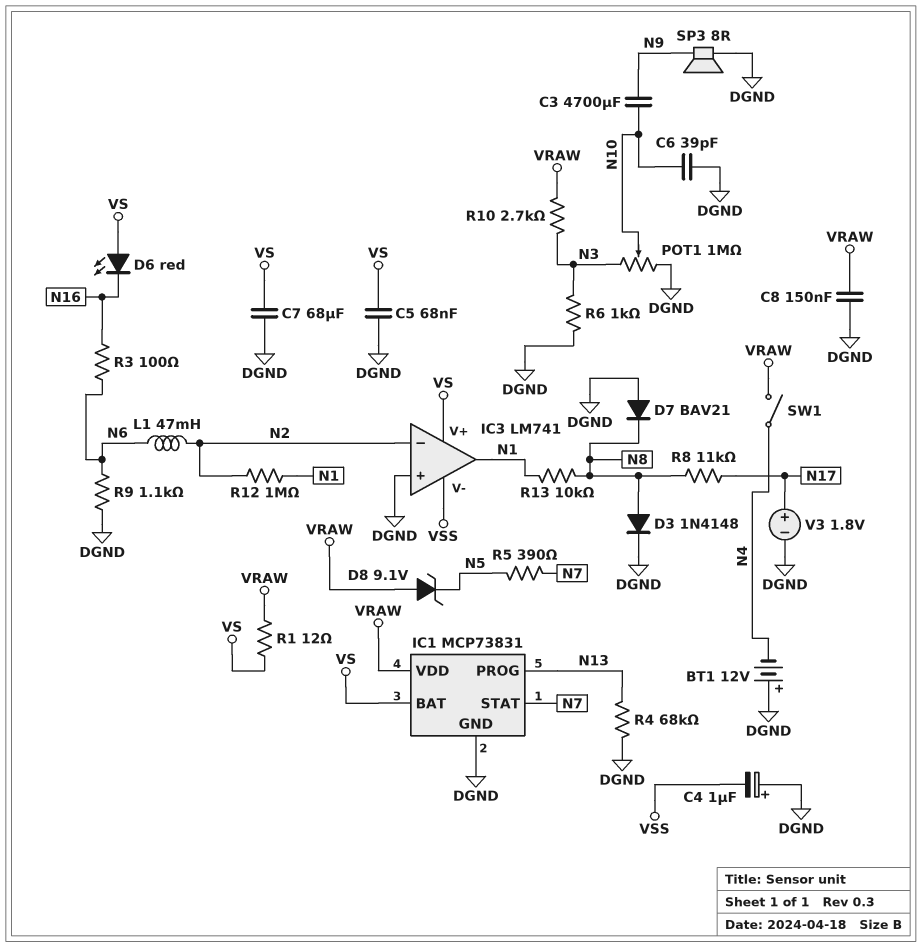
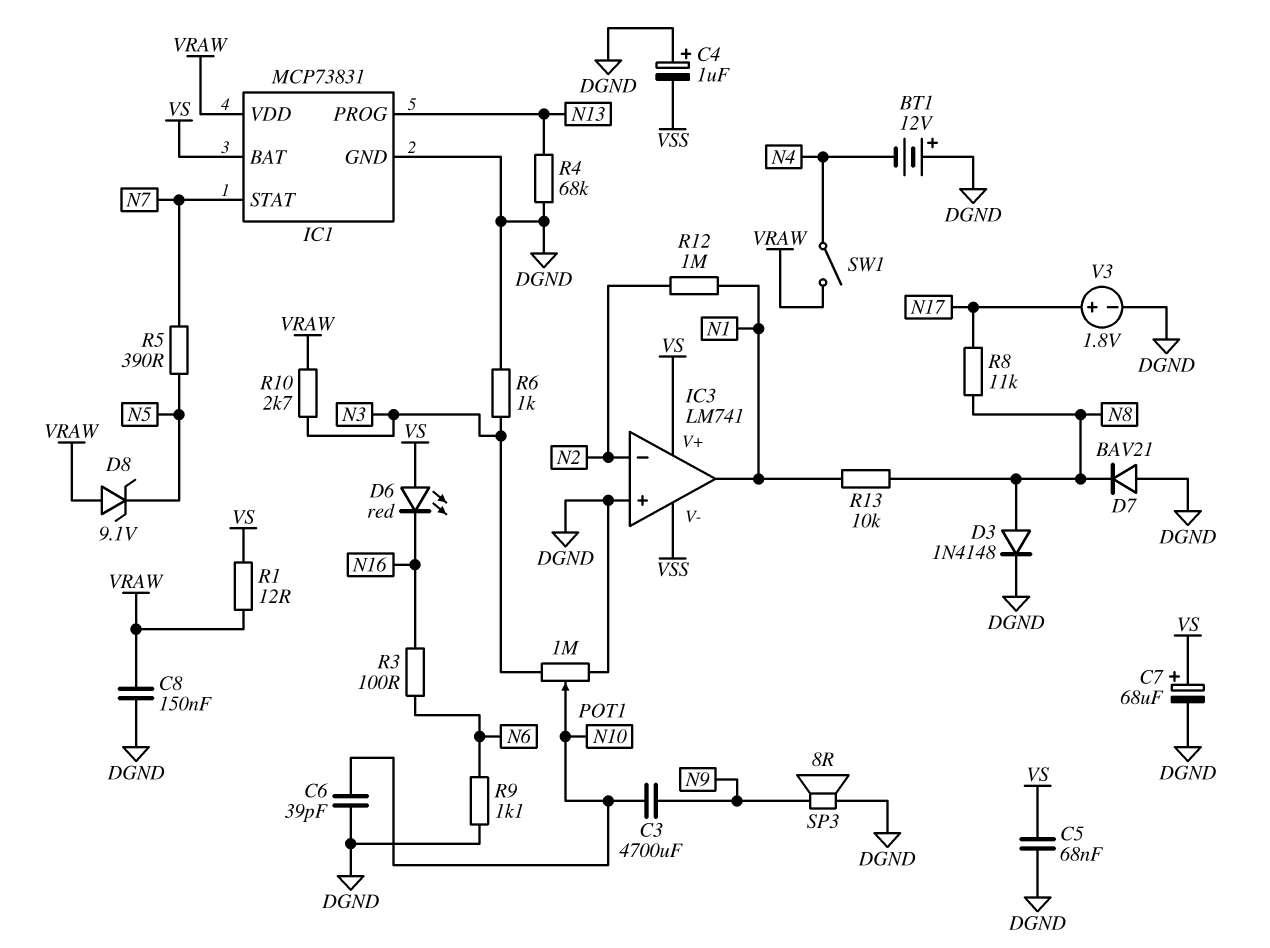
C7: 68uF (DGND, VS) -> 68uF (plus VS, minus DGND)
L1: 47mH (N2, N6) -> none

